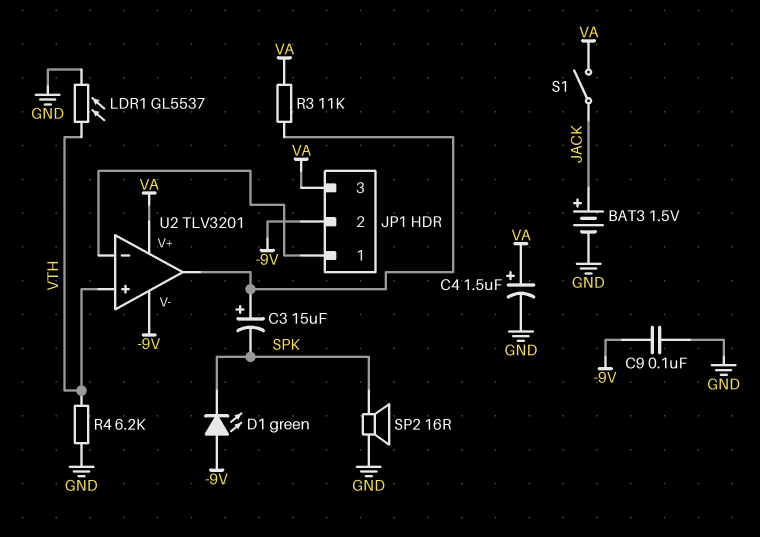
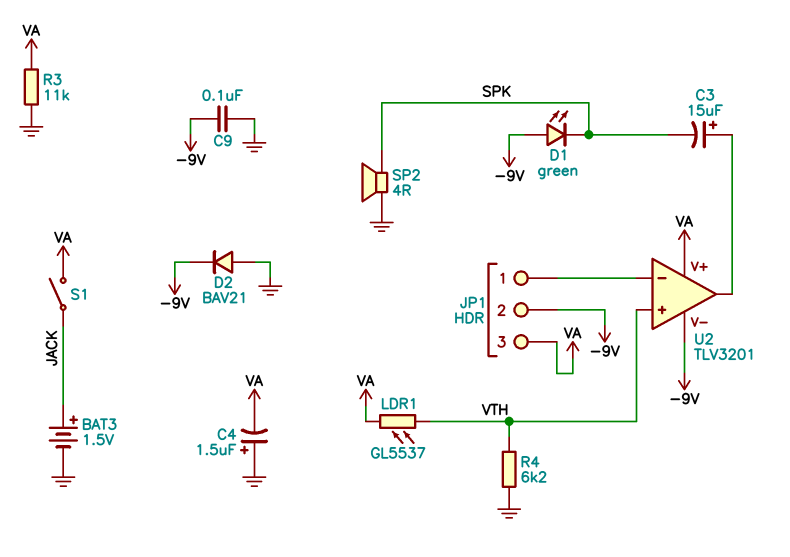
C4: 1.5uF (plus VA, minus GND) -> 1.5uF (plus GND, minus VA)
D2: none -> diode BAV21 (A GND, K -9V)
LDR1: GL5537 (GND, VTH) -> GL5537 (VA, VTH)
R3: 11k (U2/out, VA) -> 11k (GND, VA)
SP2: speaker 16R (GND, SPK) -> speaker 4R (GND, SPK)

